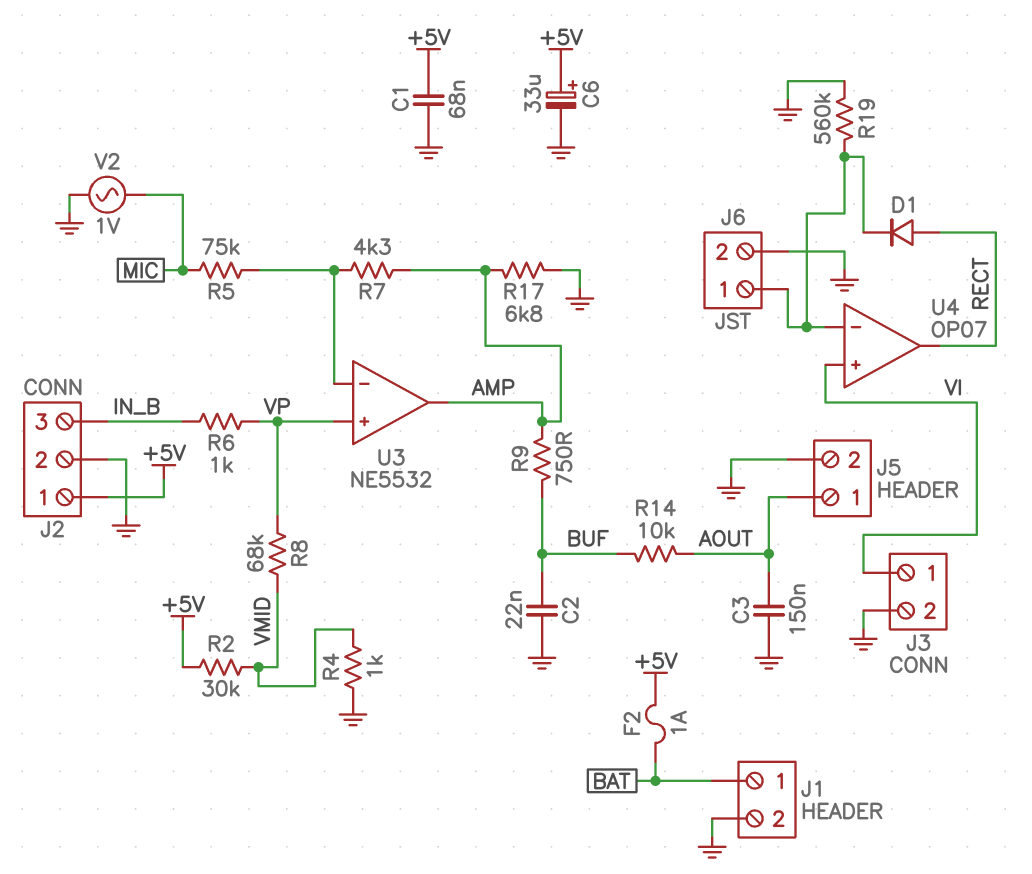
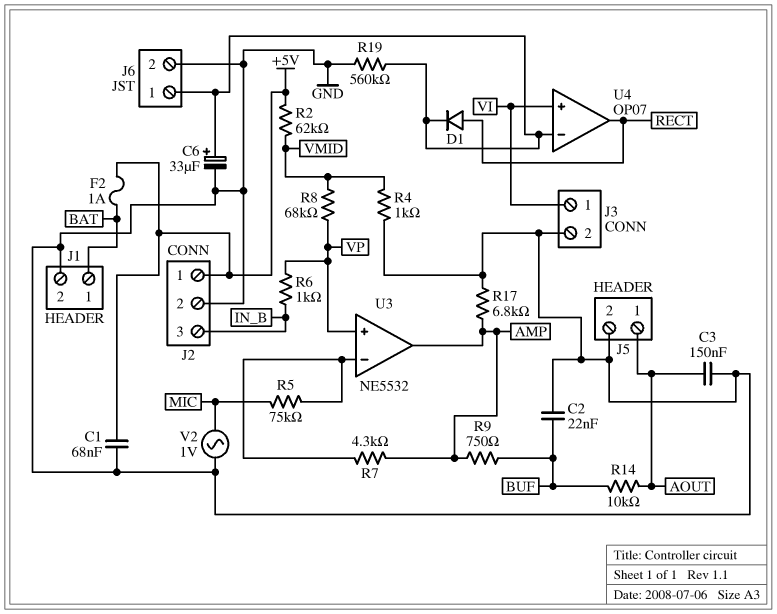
C6: 33uF (plus +5V, minus GND) -> 33uF (plus J6/1, minus GND)
R2: 30k (+5V, VMID) -> 62k (+5V, VMID)

